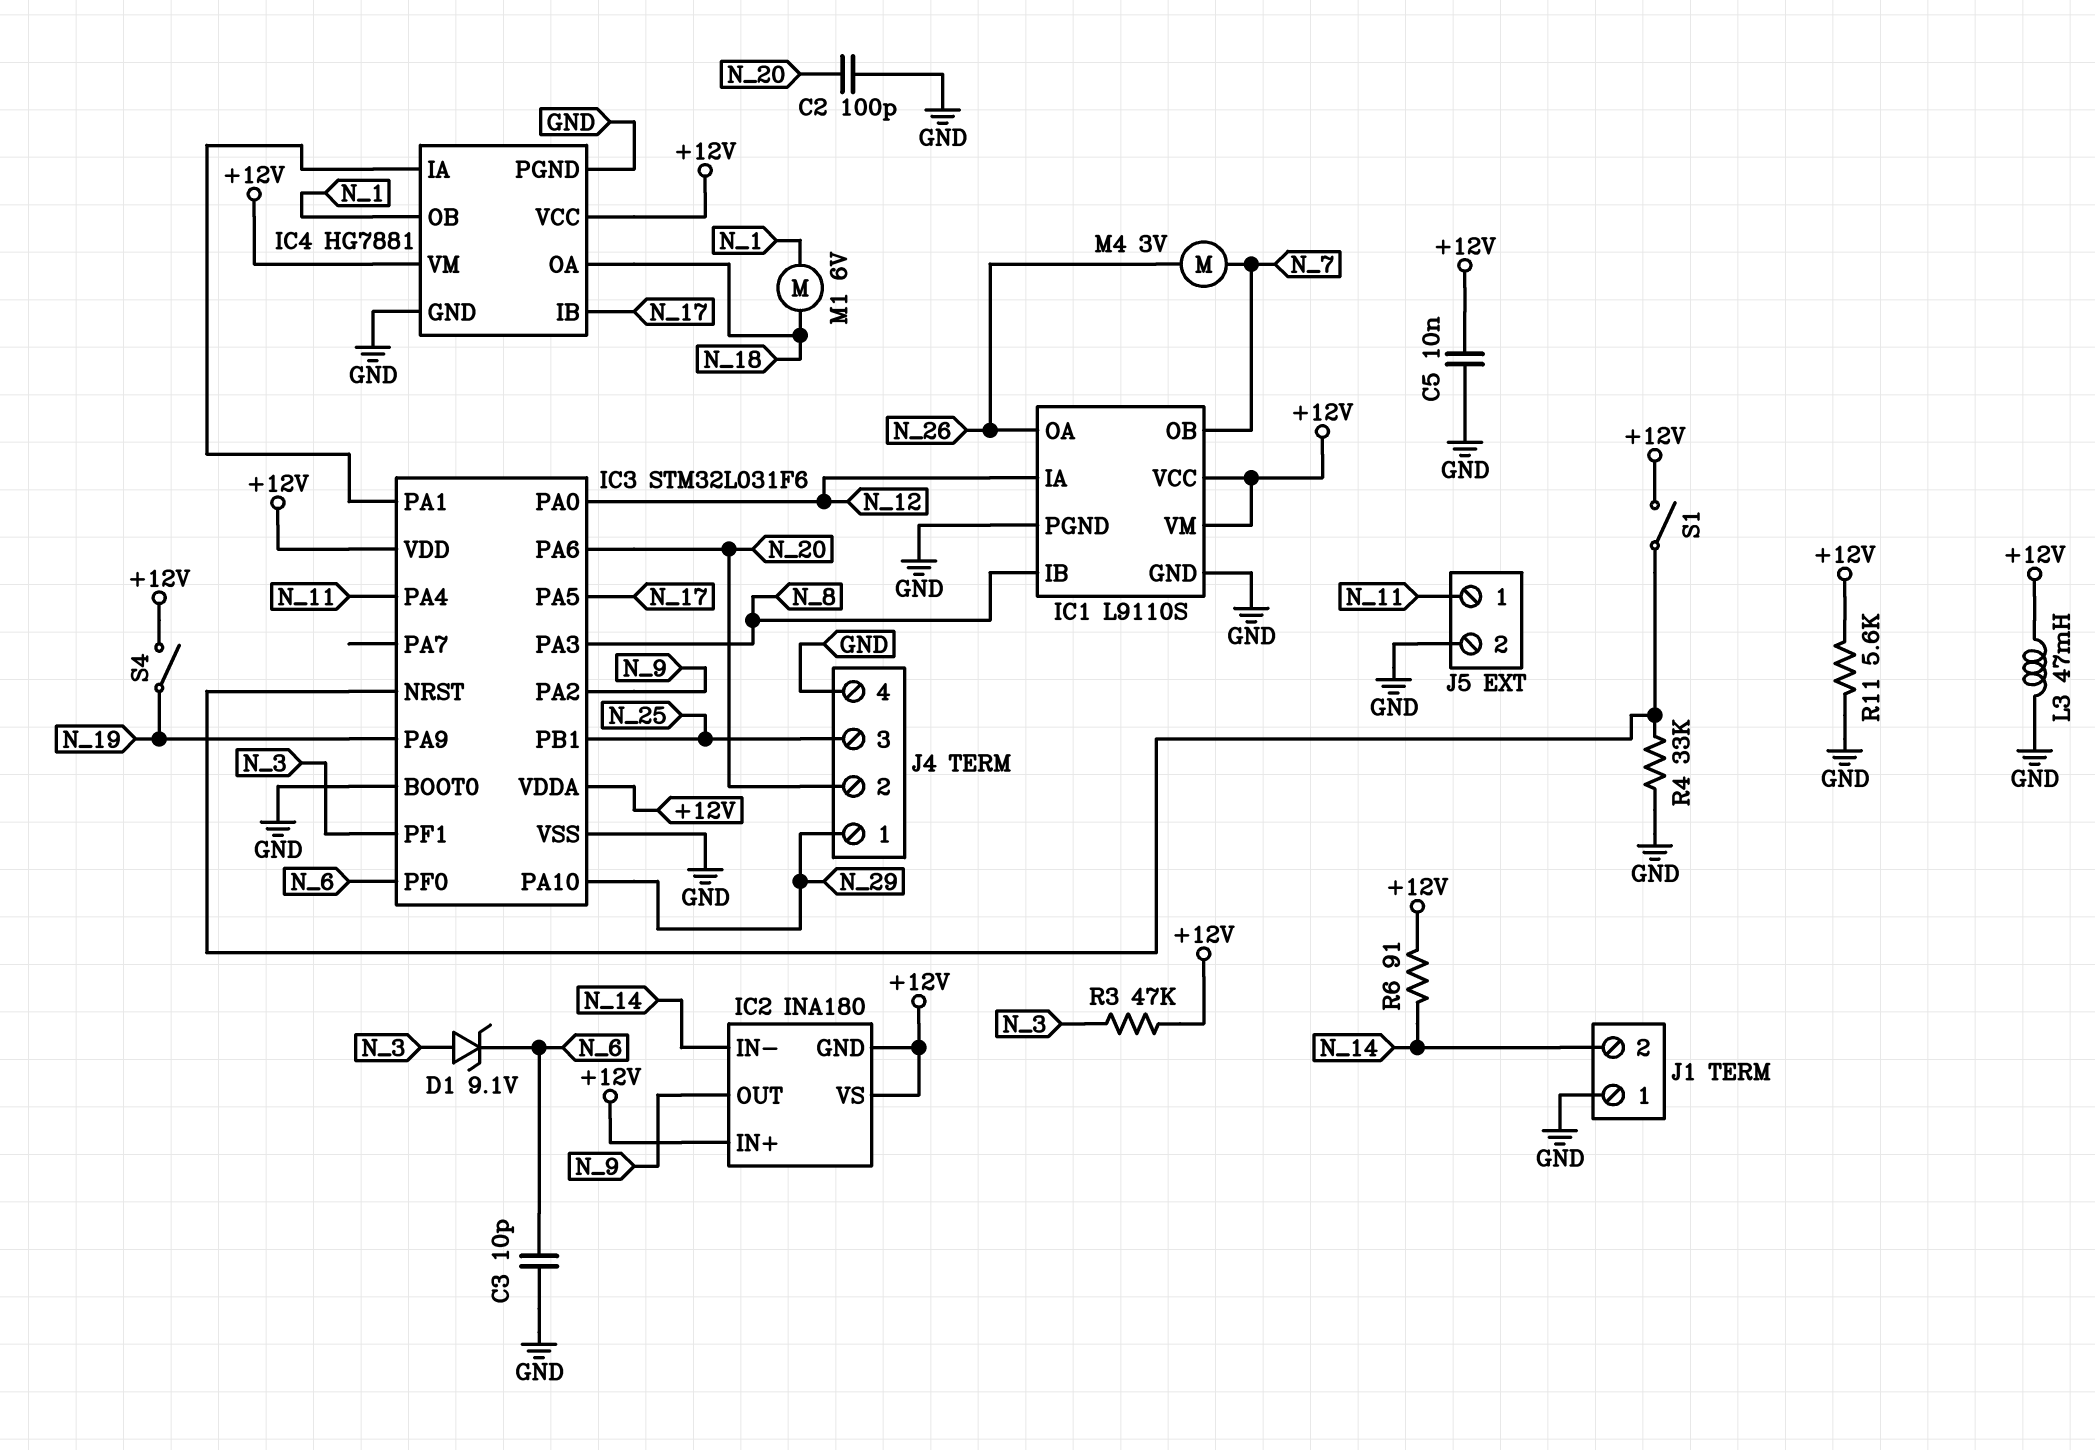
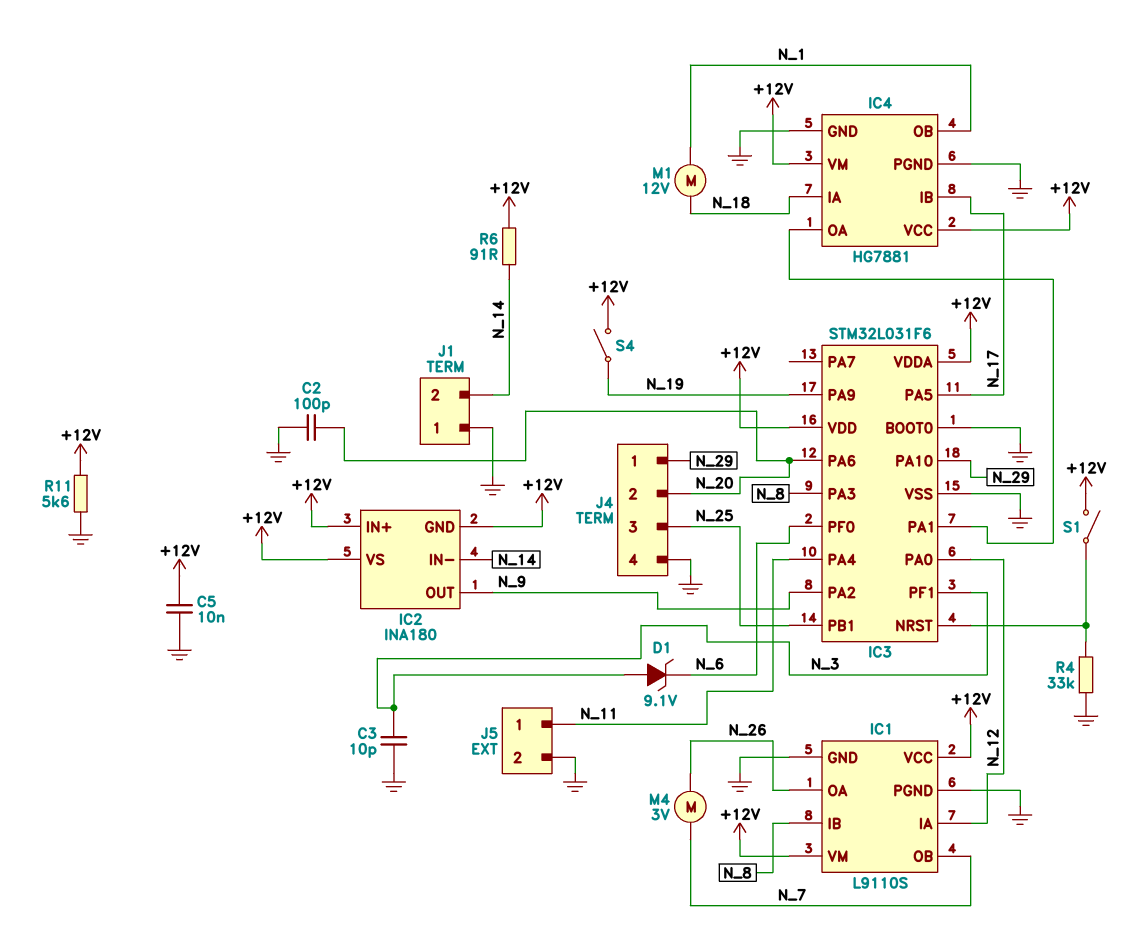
C3: 10pF (GND, N_6) -> 10pF (GND, N_3)
IC4 pin IA: IC3/PA1 -> N_18
IC4 pin OA: N_18 -> IC3/PA1
L3: 47mH (+12V, GND) -> none
M1: motor 6V (N_1, N_18) -> motor 12V (N_1, N_18)
R3: 47k (+12V, N_3) -> none

